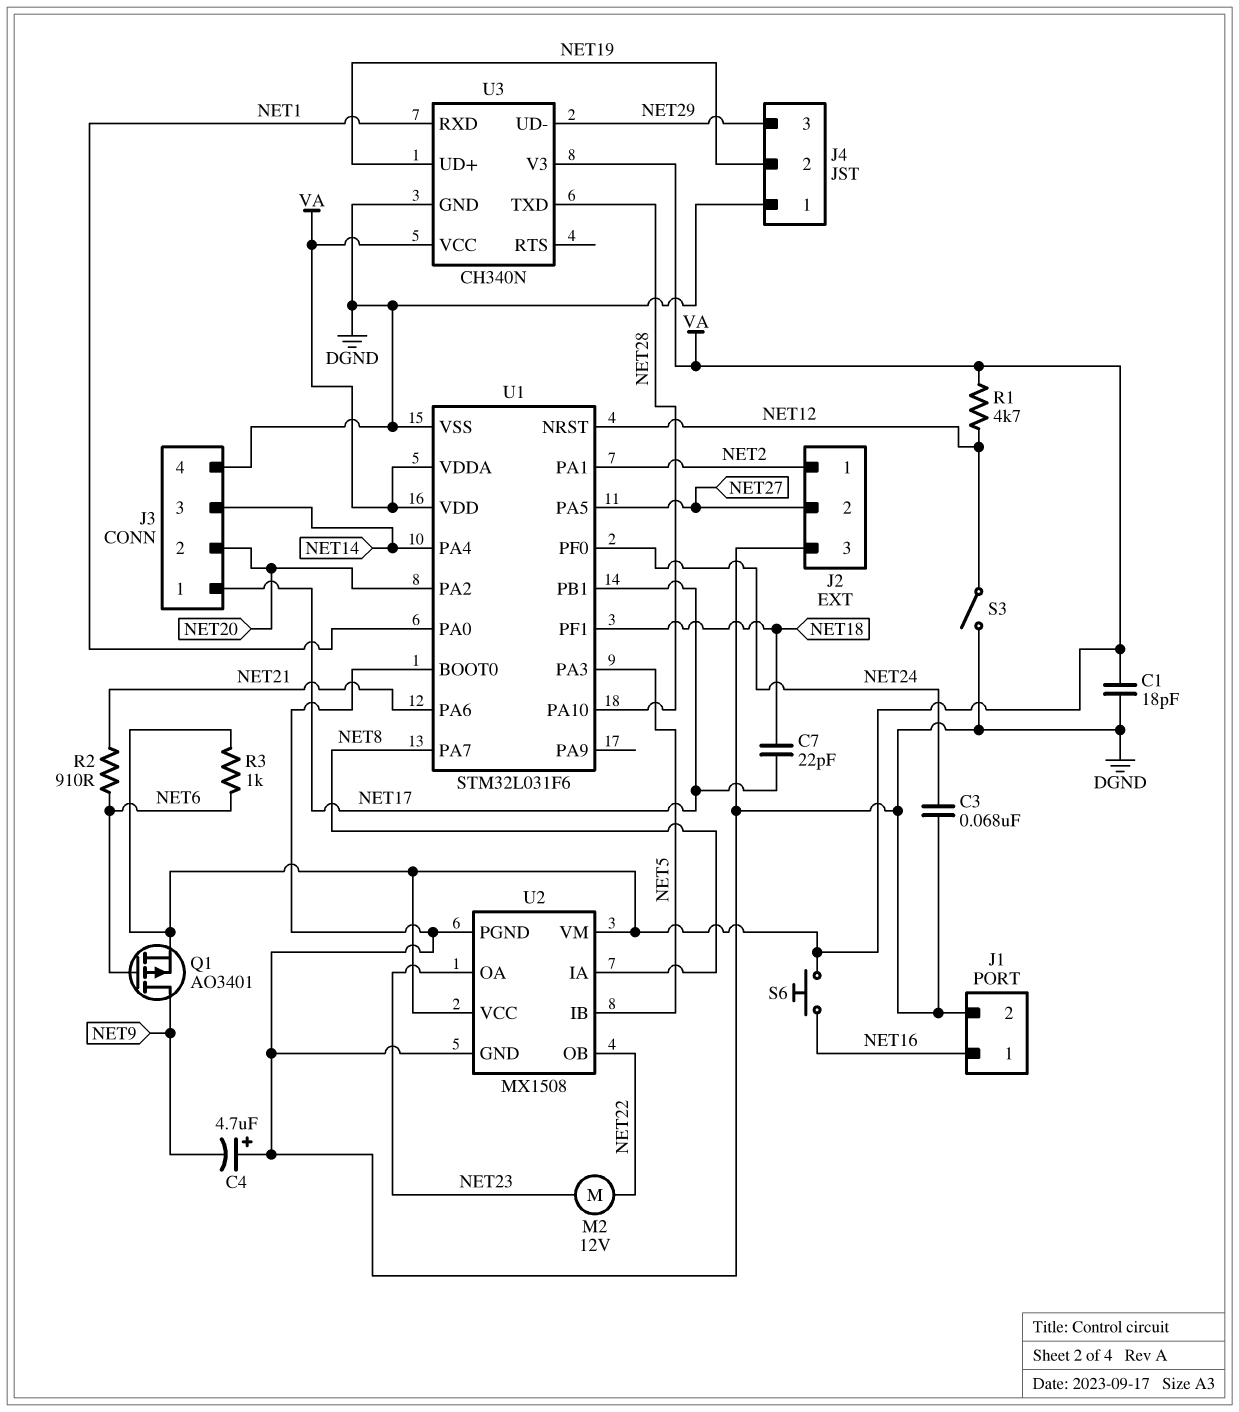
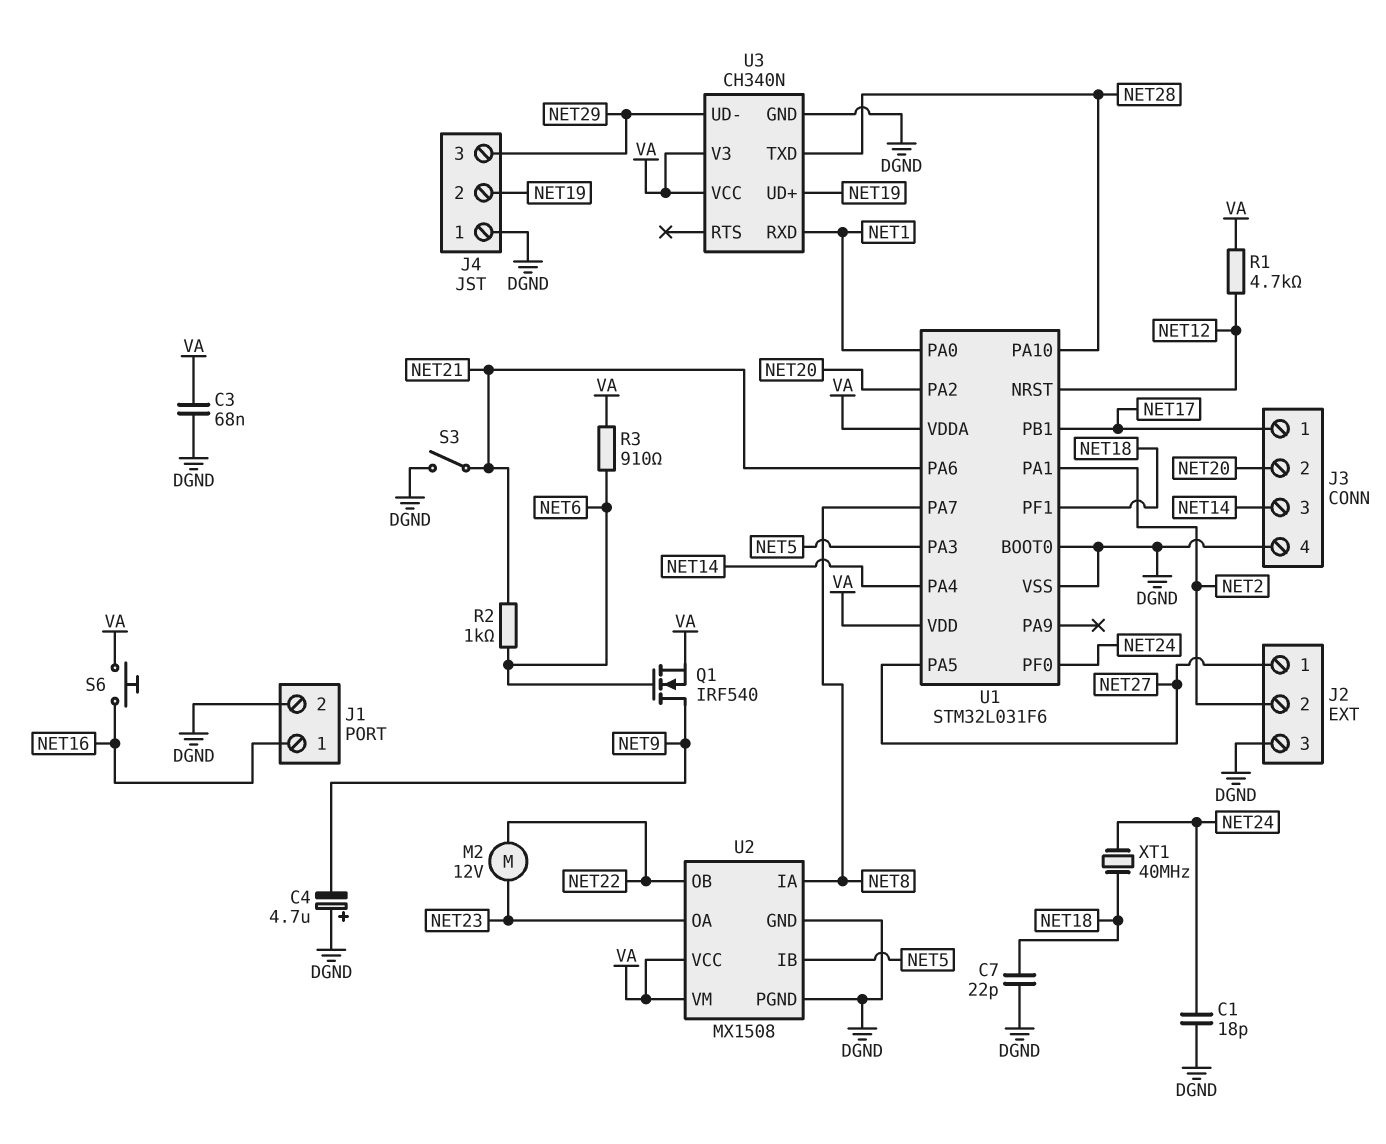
C1: 18pF (DGND, VA) -> 18pF (DGND, NET24)
C3: 68nF (DGND, NET24) -> 68nF (DGND, VA)
C7: 22pF (NET17, NET18) -> 22pF (DGND, NET18)
J2 pin 1: NET2 -> NET27
J2 pin 2: NET27 -> NET2
Q1: PMOS AO3401 (G NET6, D NET9, S VA) -> NMOS IRF540 (G NET6, D NET9, S VA)
R2: 910 (NET6, NET21) -> 1k (NET6, NET21)
R3: 1k (NET6, VA) -> 910 (NET6, VA)
S3: switch (DGND, NET12) -> switch (DGND, NET21)
XT1: none -> 40MHz (NET18, NET24)

